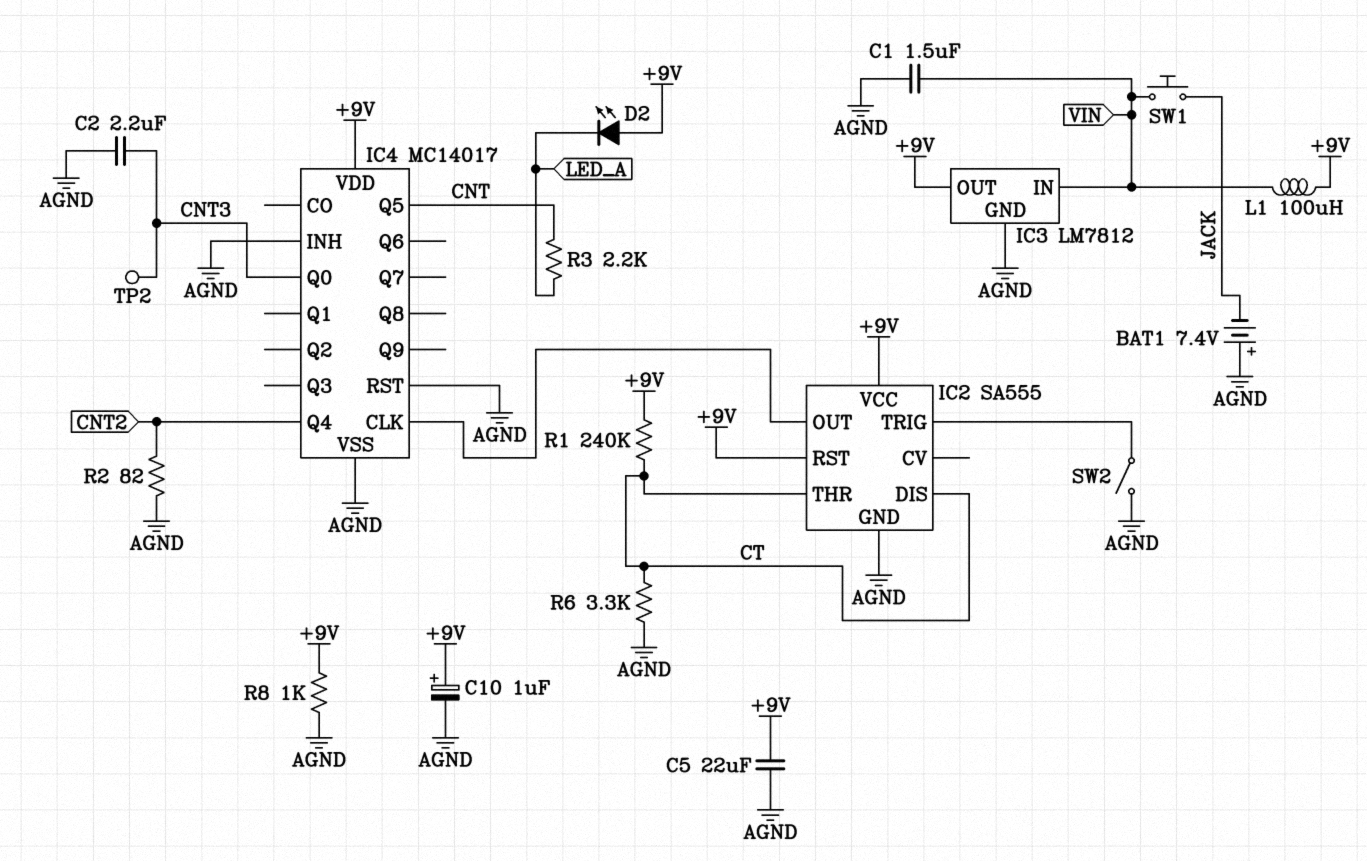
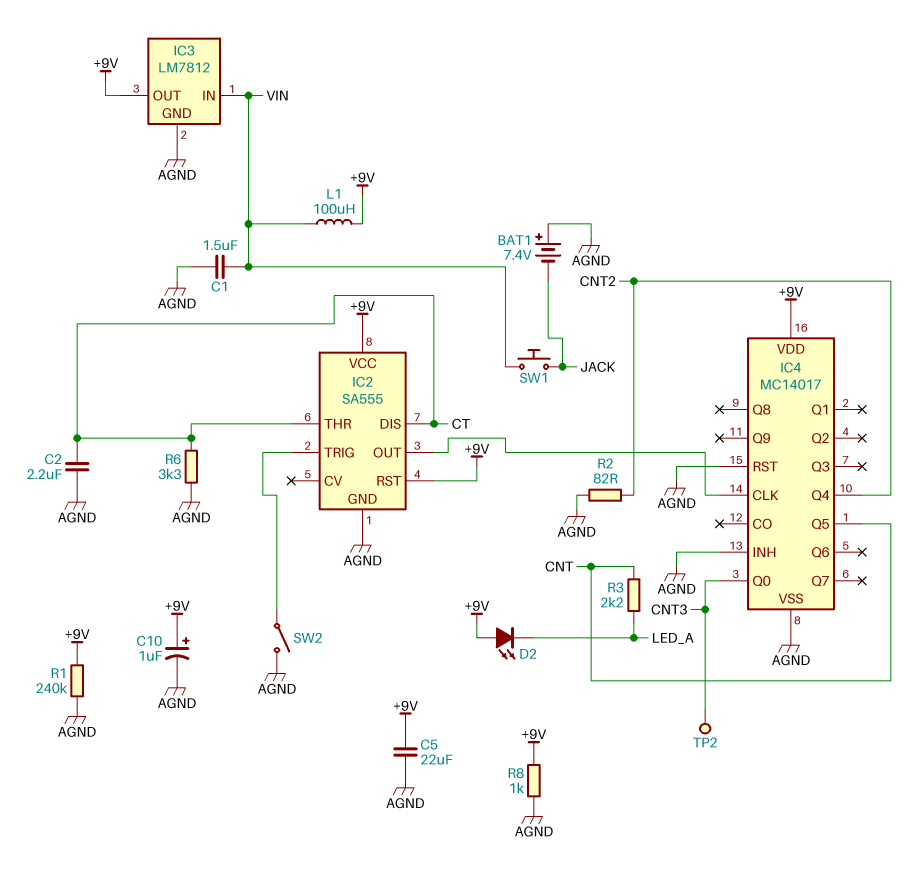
C2: 2.2uF (AGND, CNT3) -> 2.2uF (AGND, CT)
R1: 240k (+9V, CT) -> 240k (+9V, AGND)

